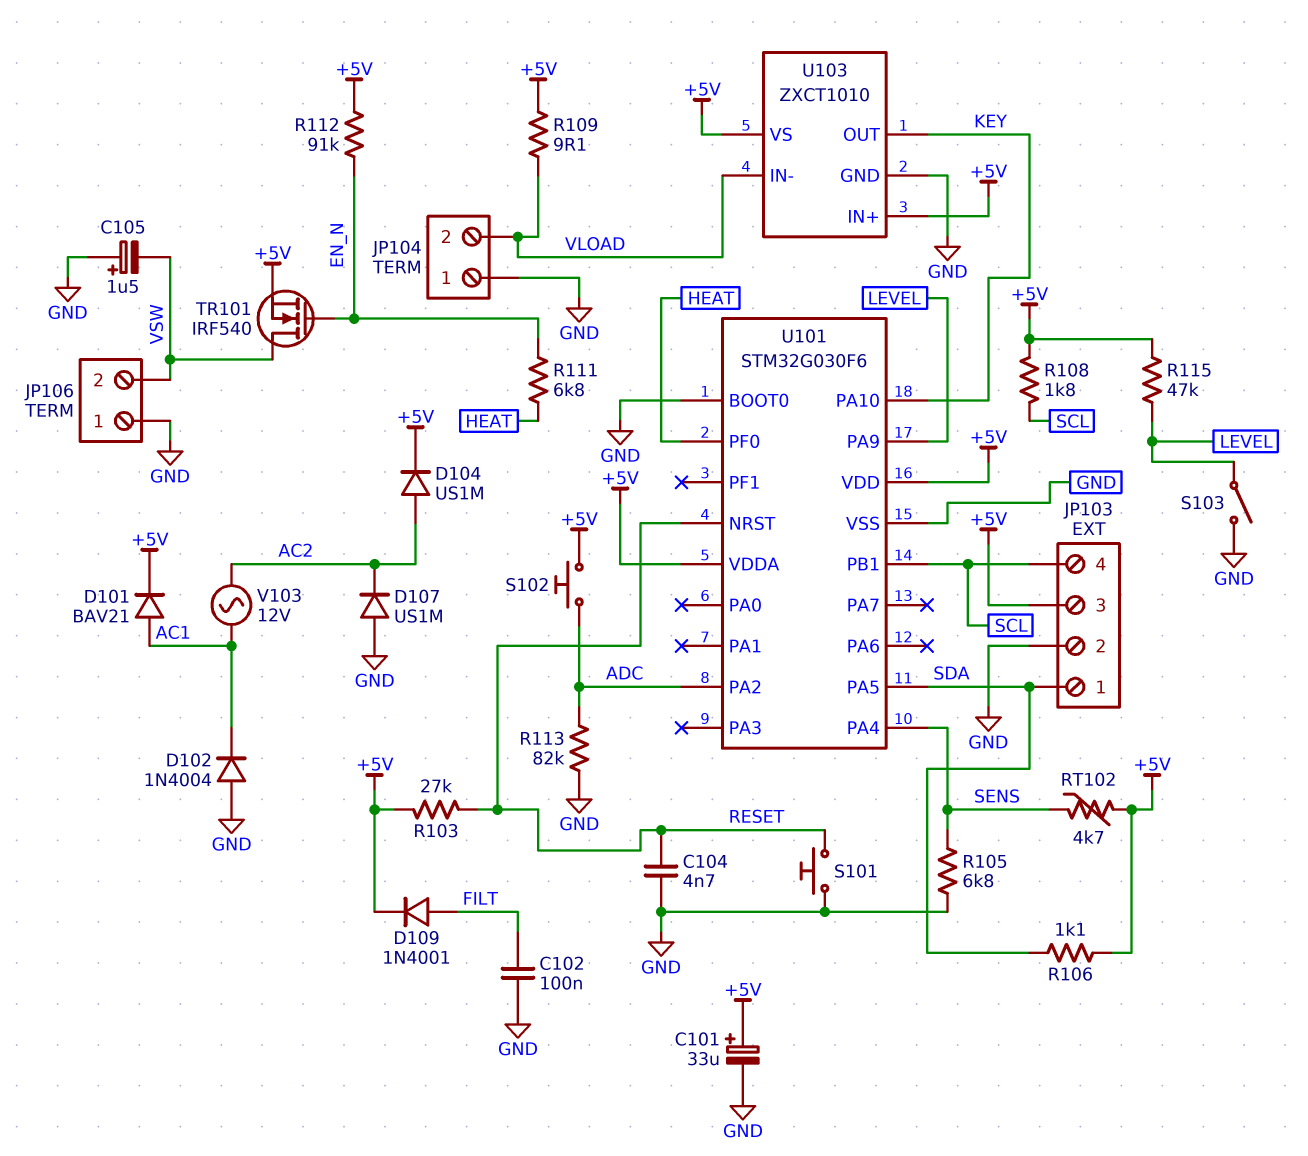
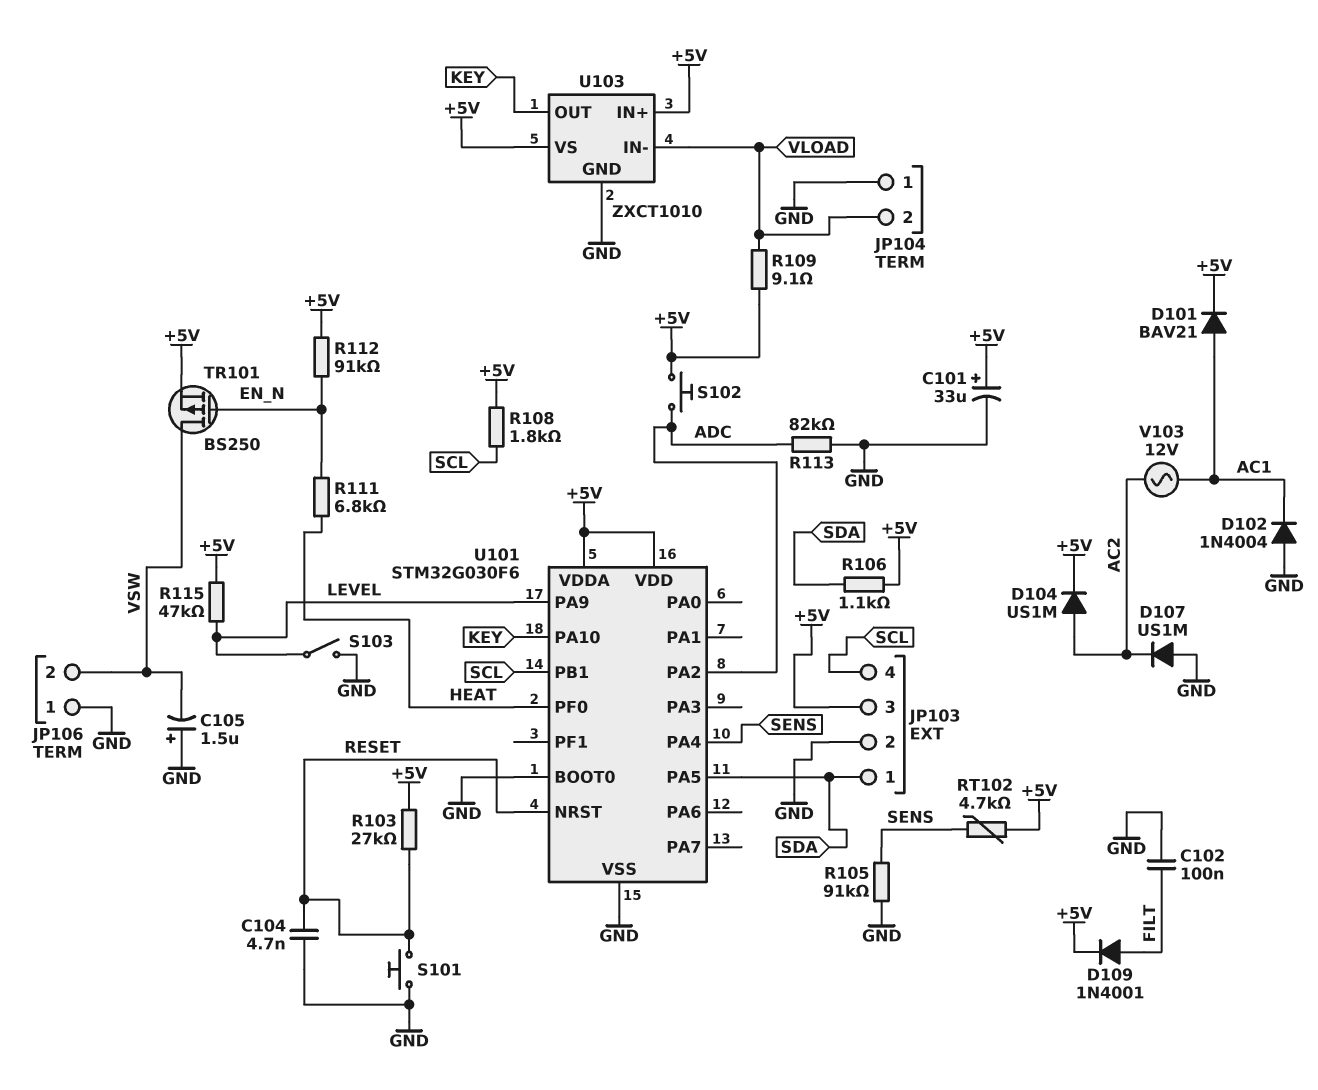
R105: 6.8k (GND, SENS) -> 91k (GND, SENS)
TR101: NMOS IRF540 (G EN_N, D VSW, S +5V) -> PMOS BS250 (G EN_N, D VSW, S +5V)

